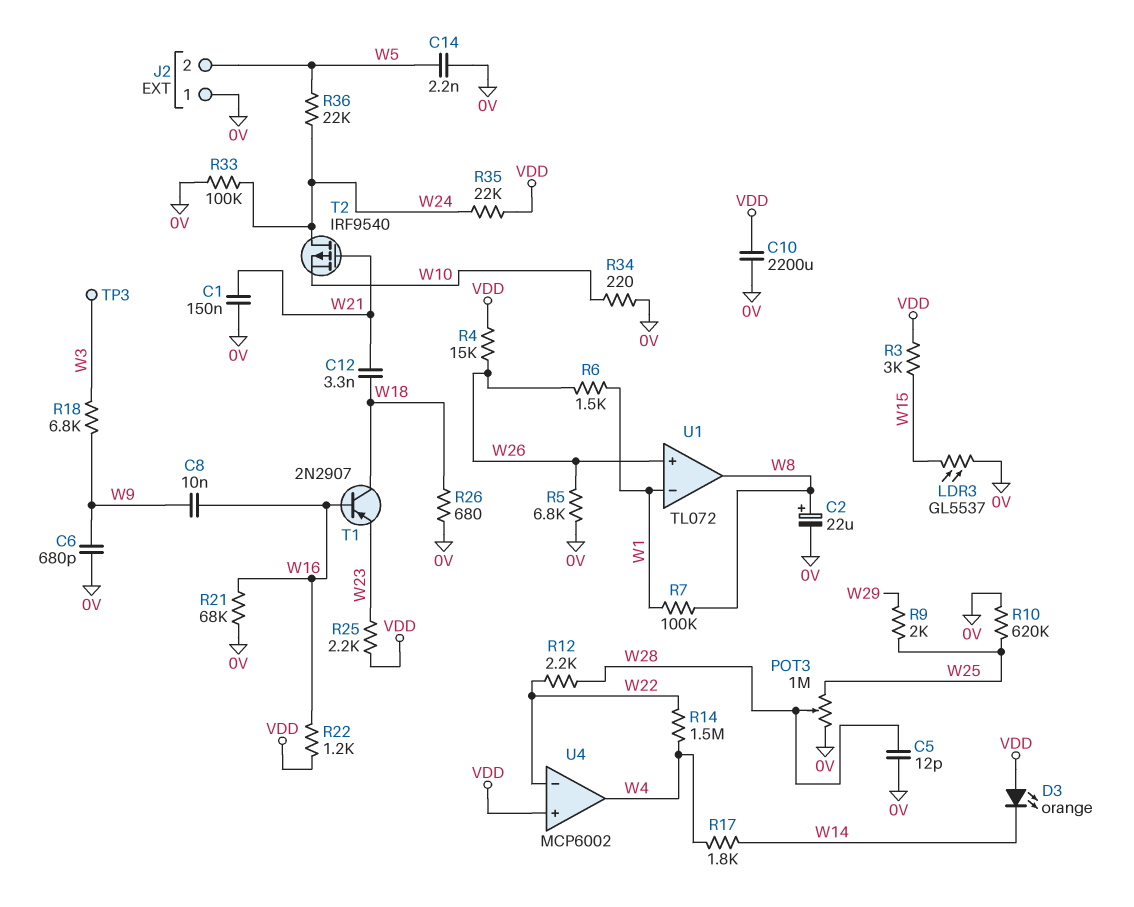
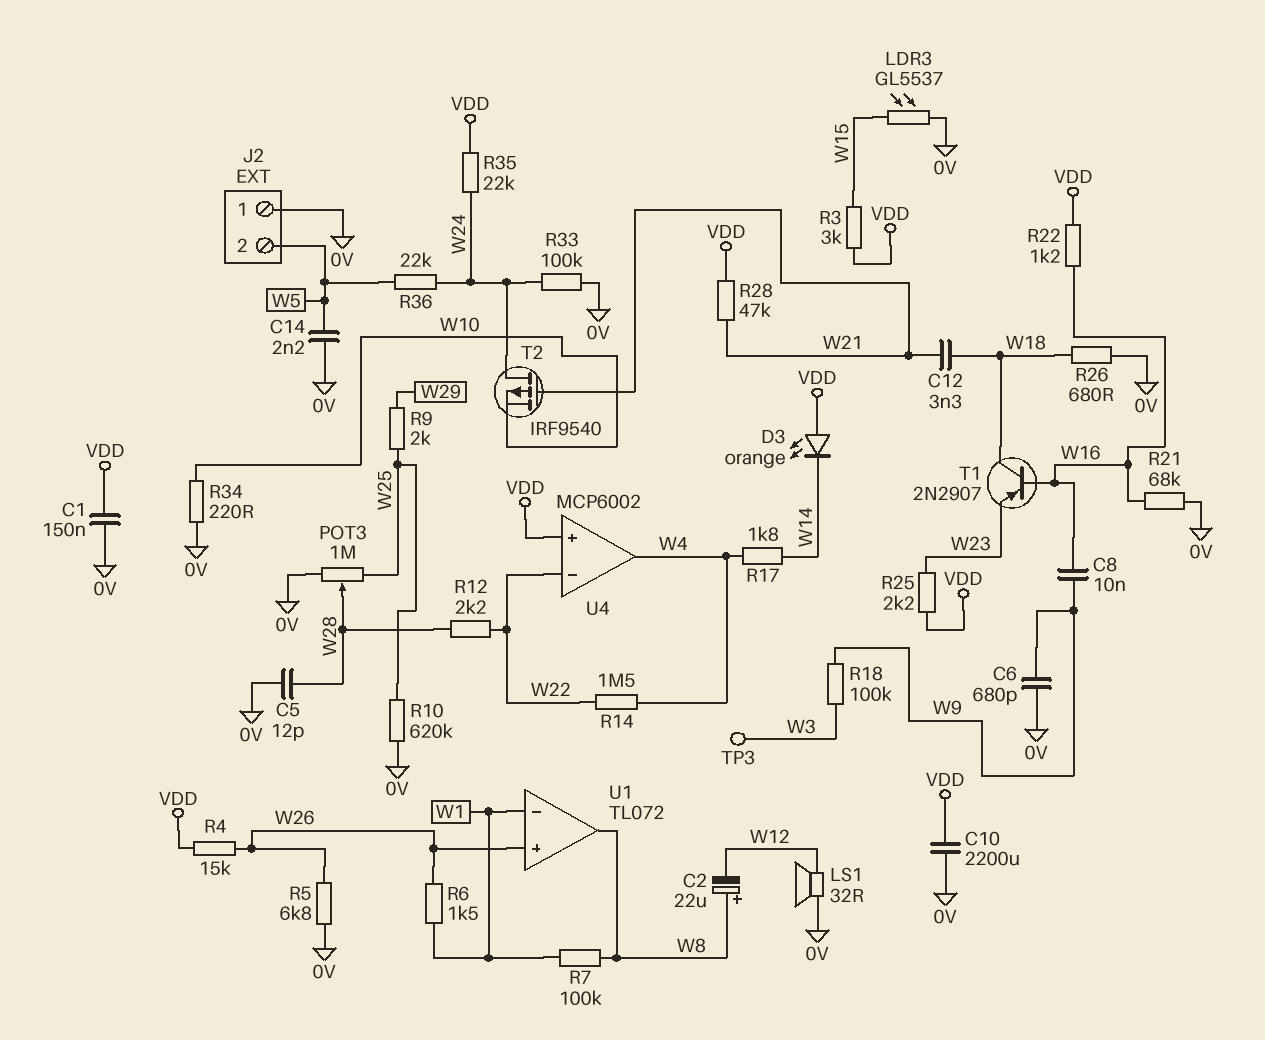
C1: 150nF (0V, W21) -> 150nF (0V, VDD)
C2: 22uF (plus W8, minus 0V) -> 22uF (plus W8, minus W12)
LS1: none -> speaker 32R (0V, W12)
R18: 6.8k (W3, W9) -> 100k (W3, W9)
R28: none -> 47k (VDD, W21)

